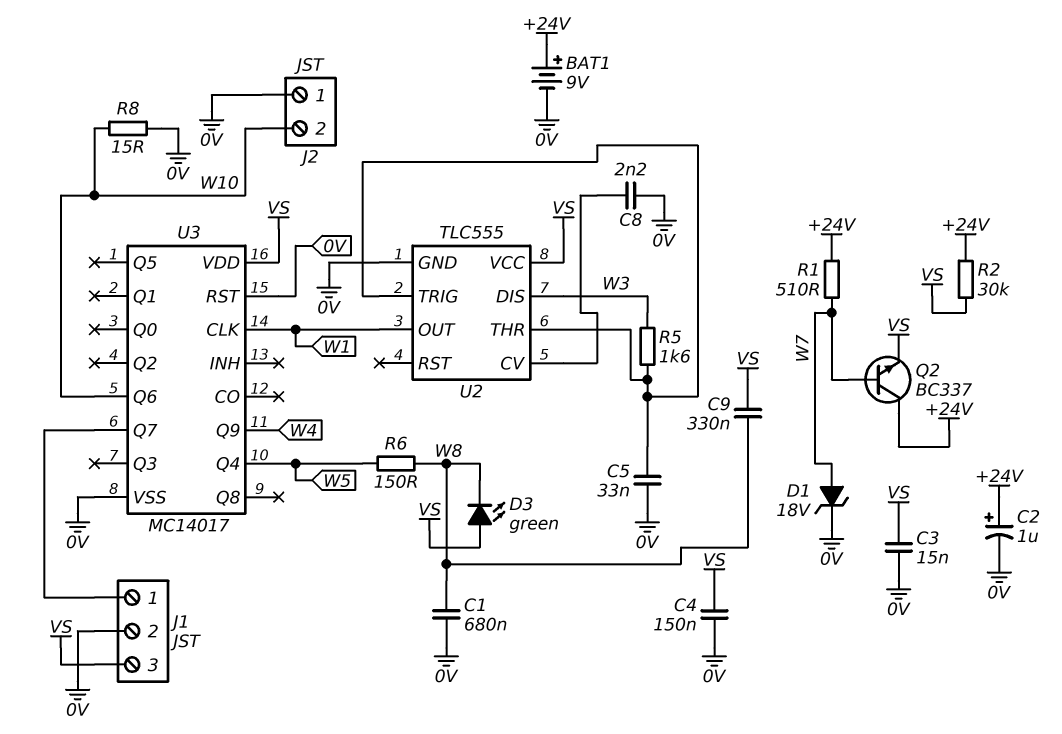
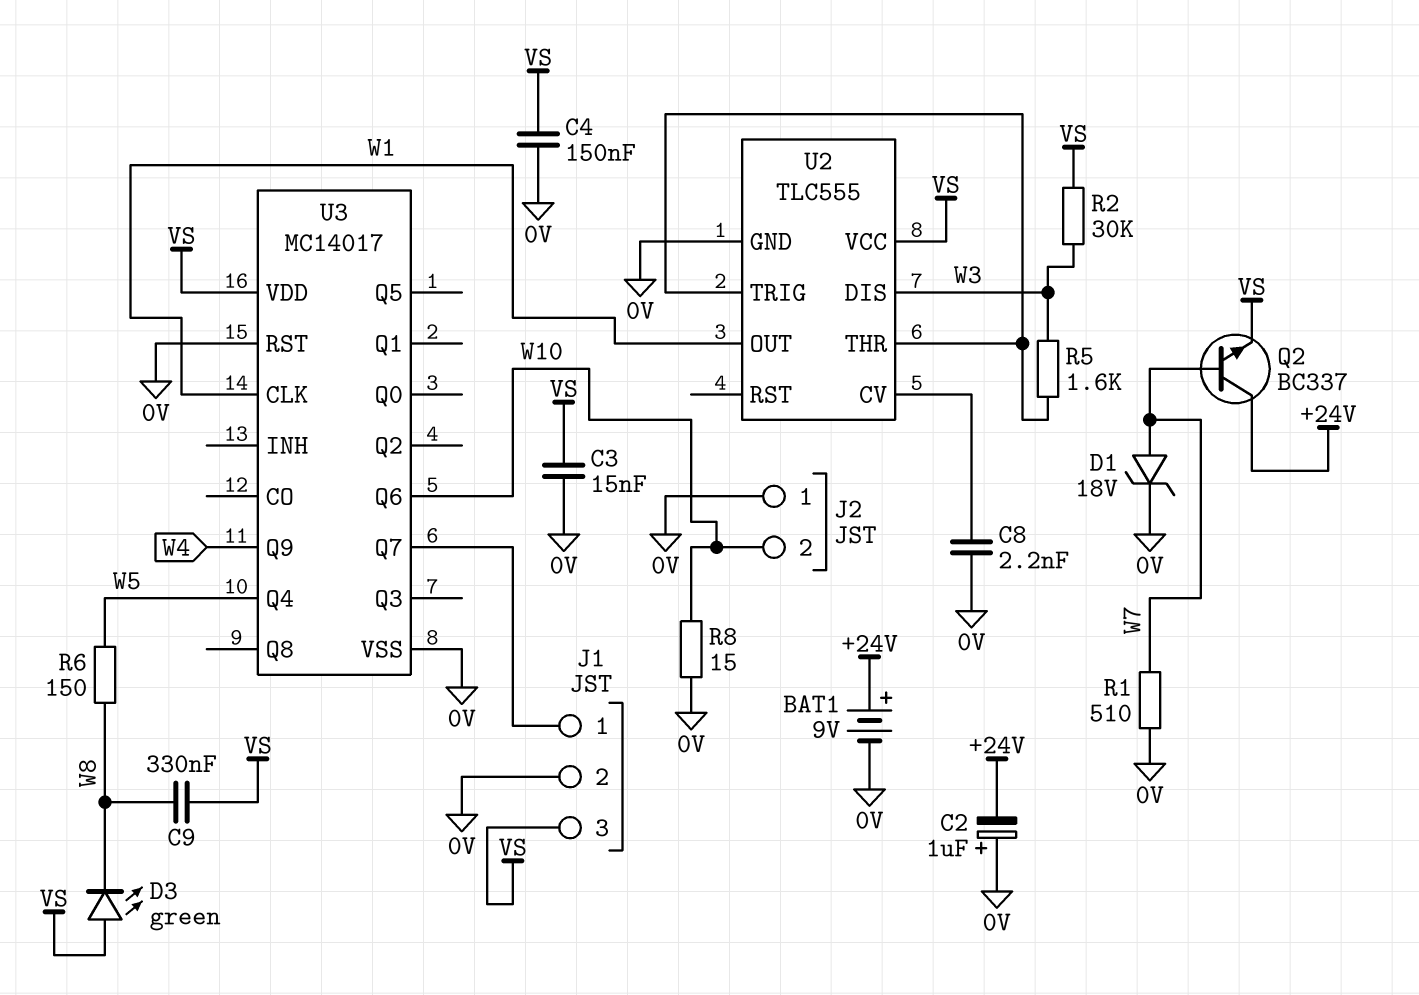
C1: 680nF (0V, W8) -> none
C2: 1uF (plus +24V, minus 0V) -> 1uF (plus 0V, minus +24V)
C5: 33nF (0V, U2/THR) -> none
R1: 510 (+24V, W7) -> 510 (0V, W7)
R2: 30k (+24V, VS) -> 30k (VS, W3)

